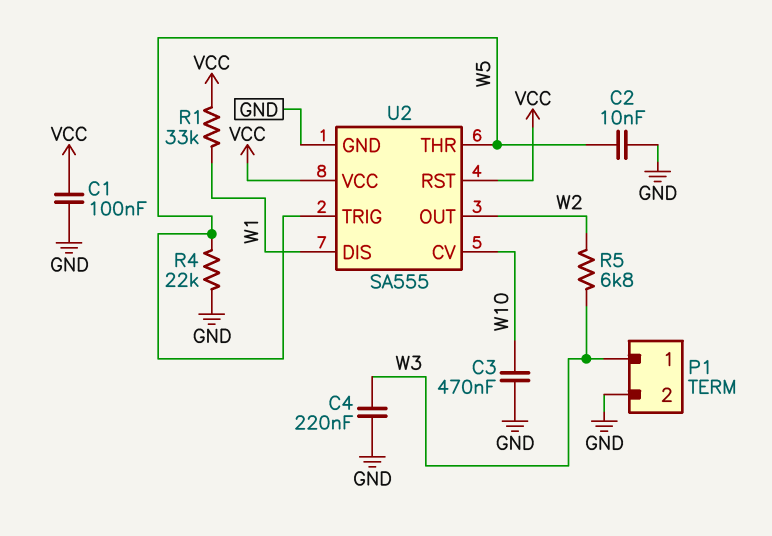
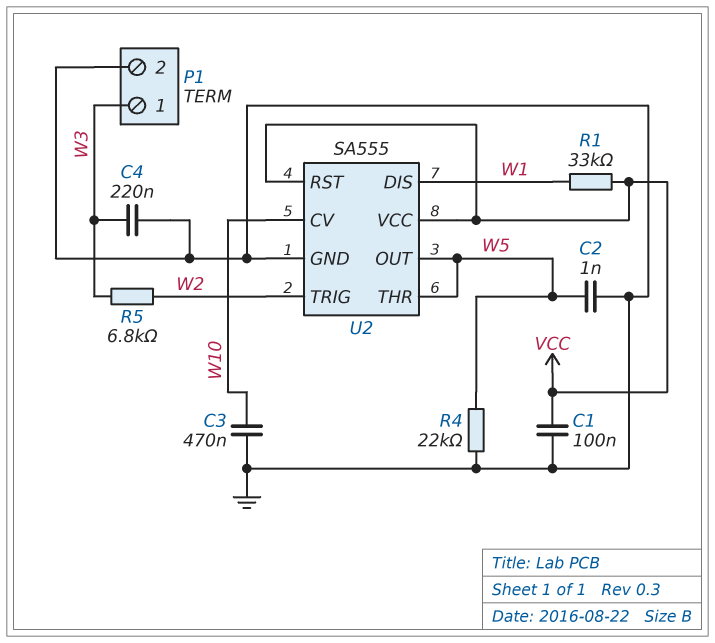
C2: 10nF (GND, W5) -> 1nF (GND, W5)
U2 pin OUT: W2 -> W5
U2 pin TRIG: W5 -> W2

